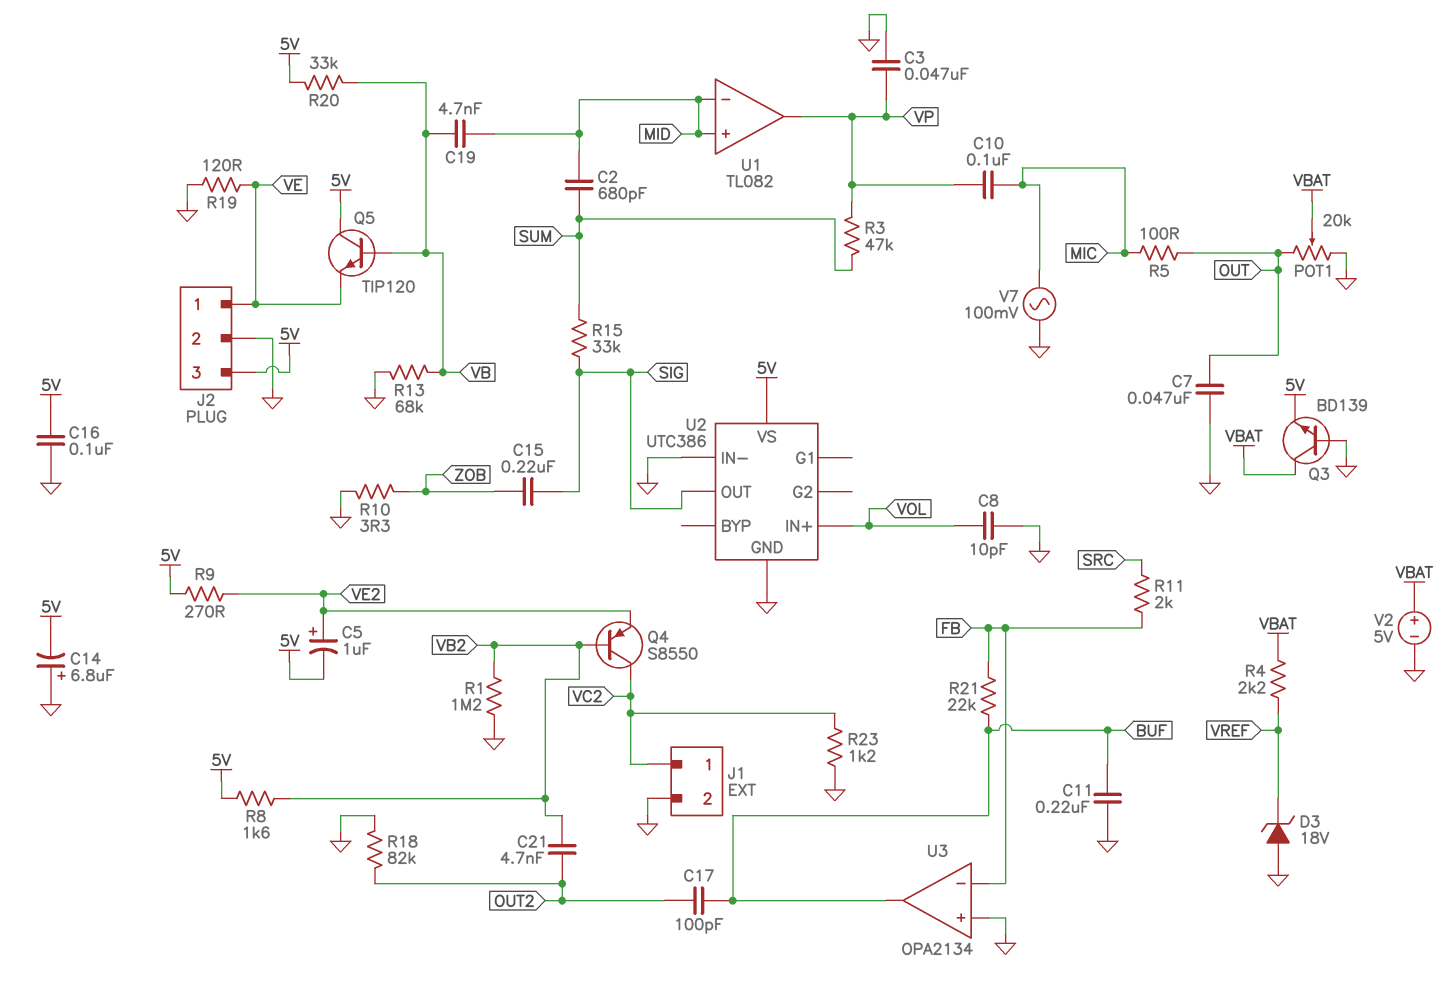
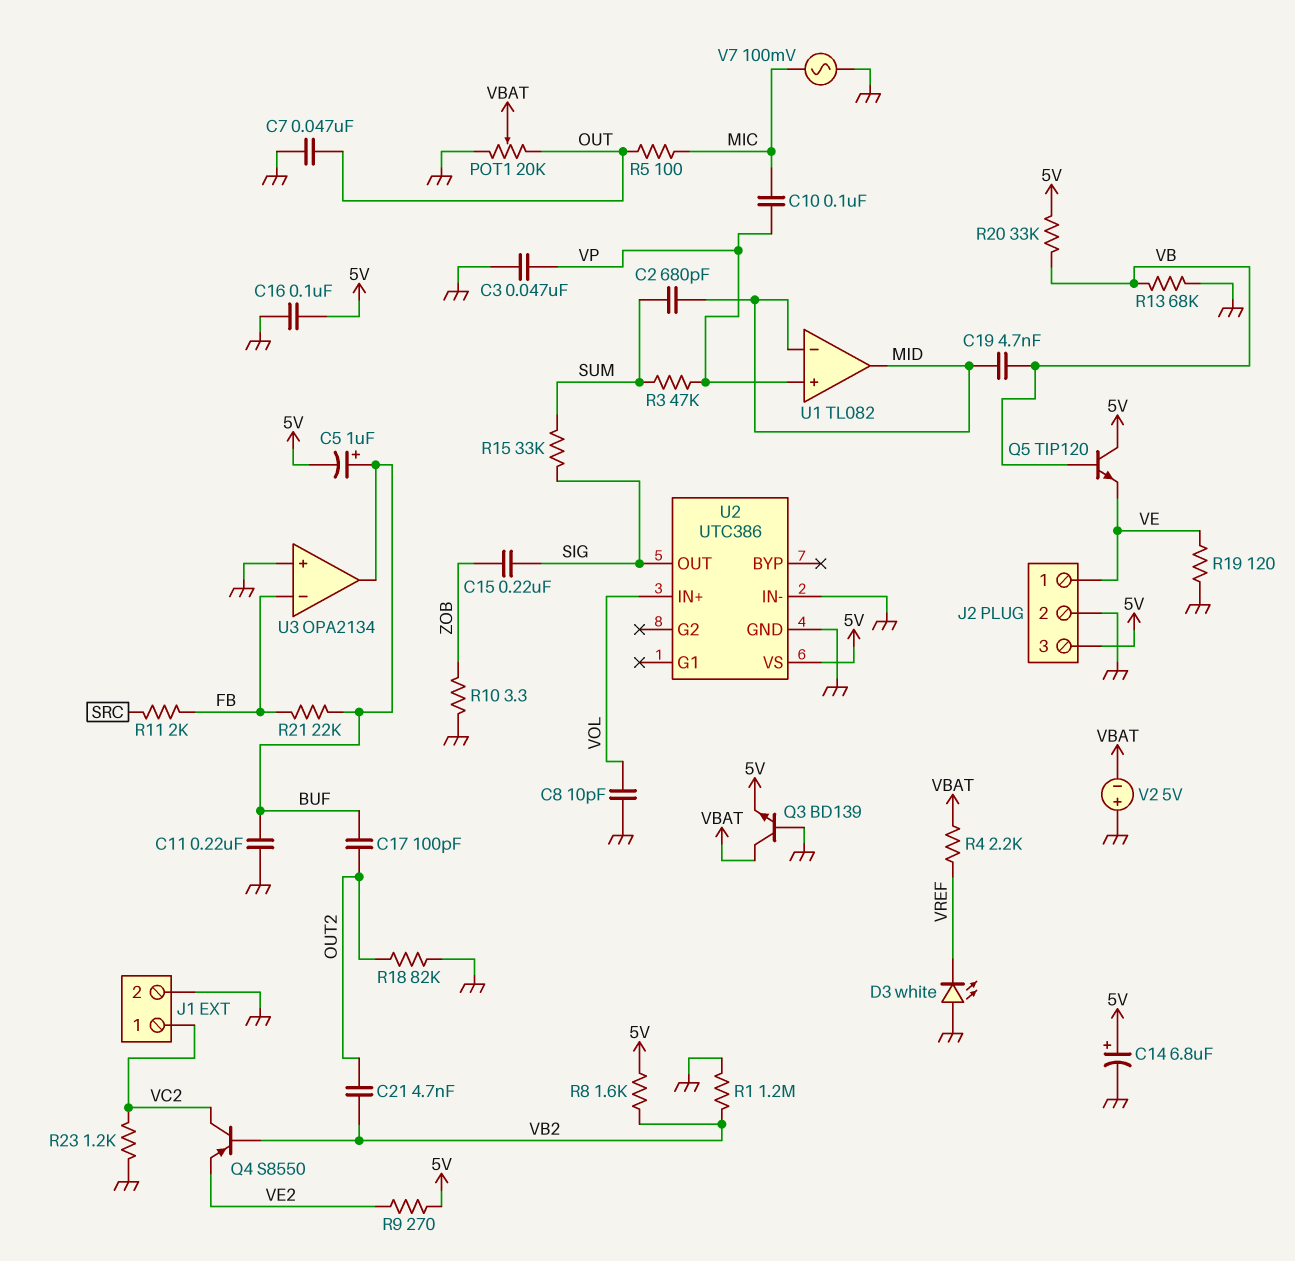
C5: 1uF (plus VE2, minus 5V) -> 1uF (plus BUF, minus 5V)
C14: 6.8uF (plus GND, minus 5V) -> 6.8uF (plus 5V, minus GND)
D3: zener 18V (A GND, K VREF) -> LED white (A GND, K VREF)
U1 pin in+: MID -> VP
U1 pin out: VP -> MID
V2: 5V (plus VBAT, minus GND) -> 5V (plus GND, minus VBAT)

